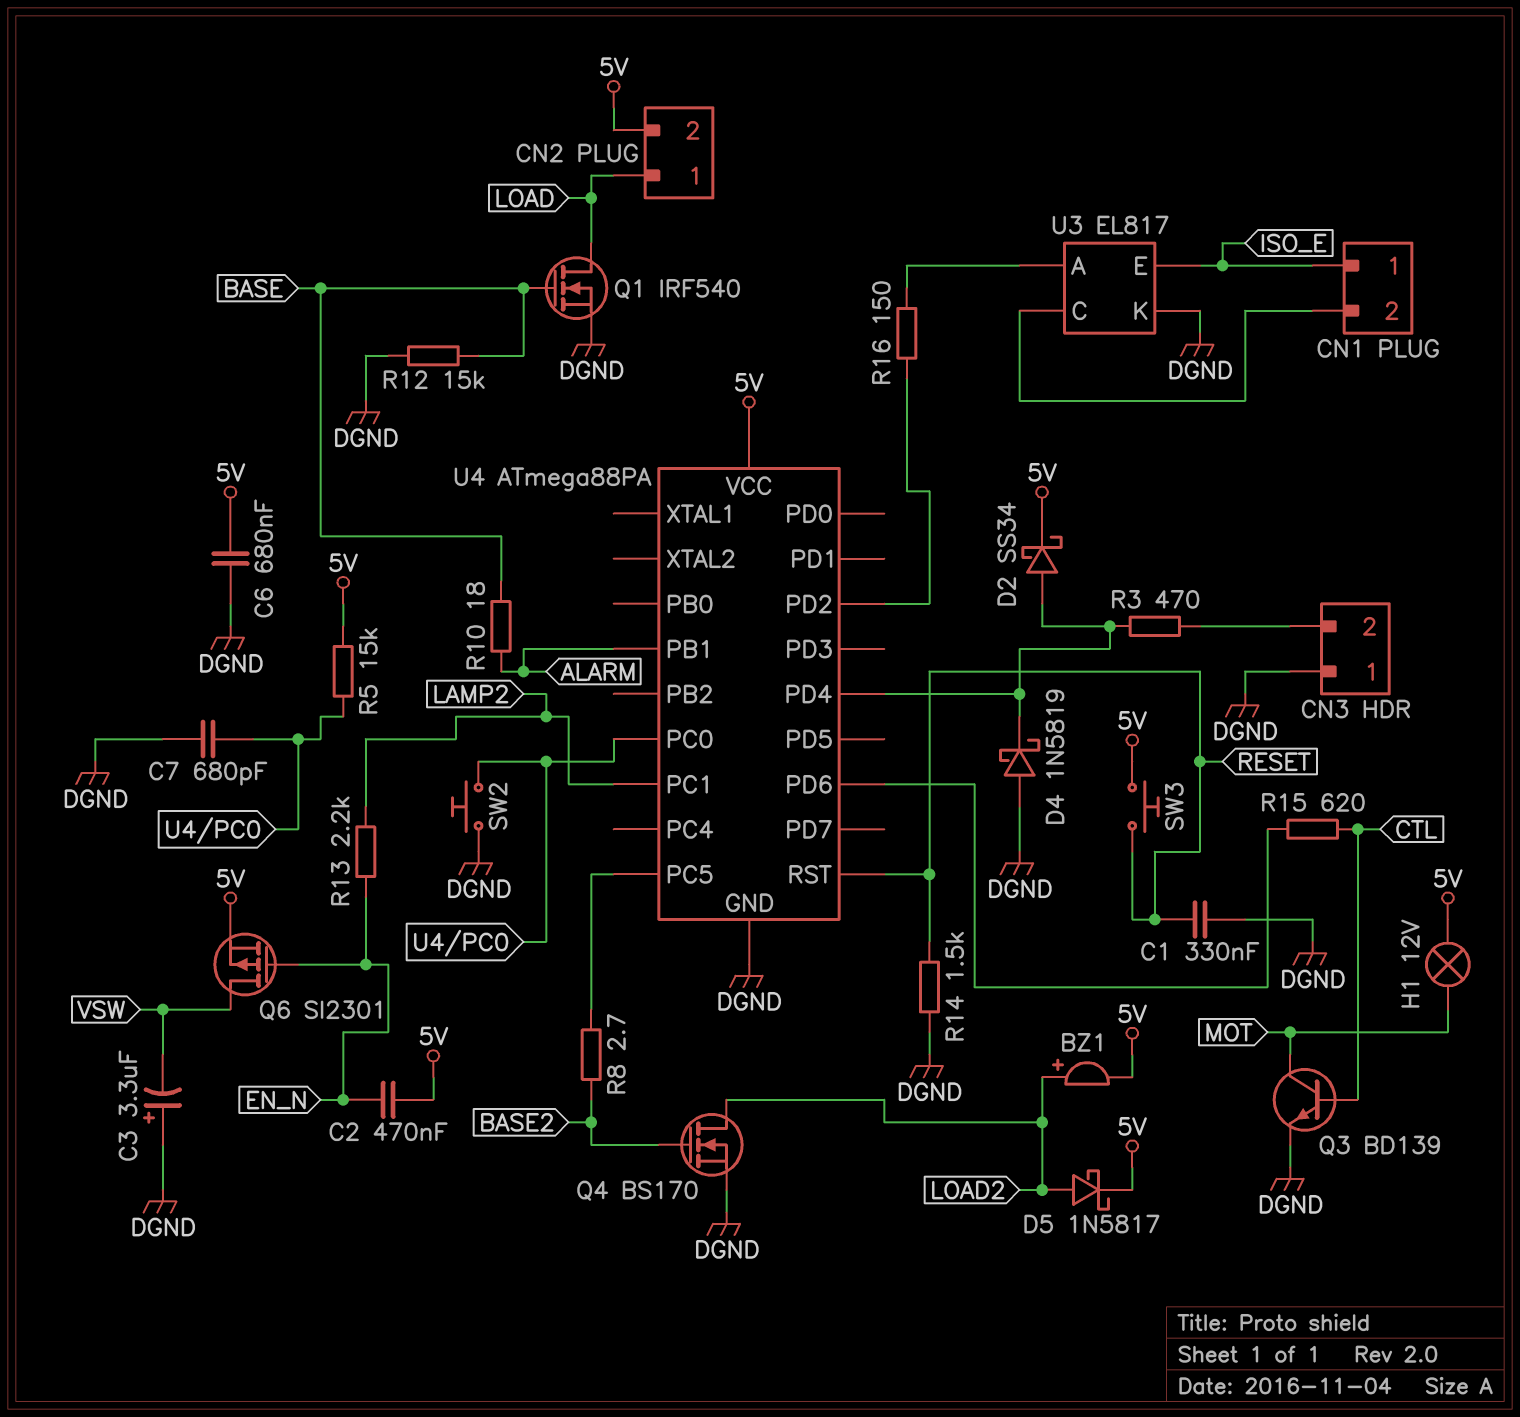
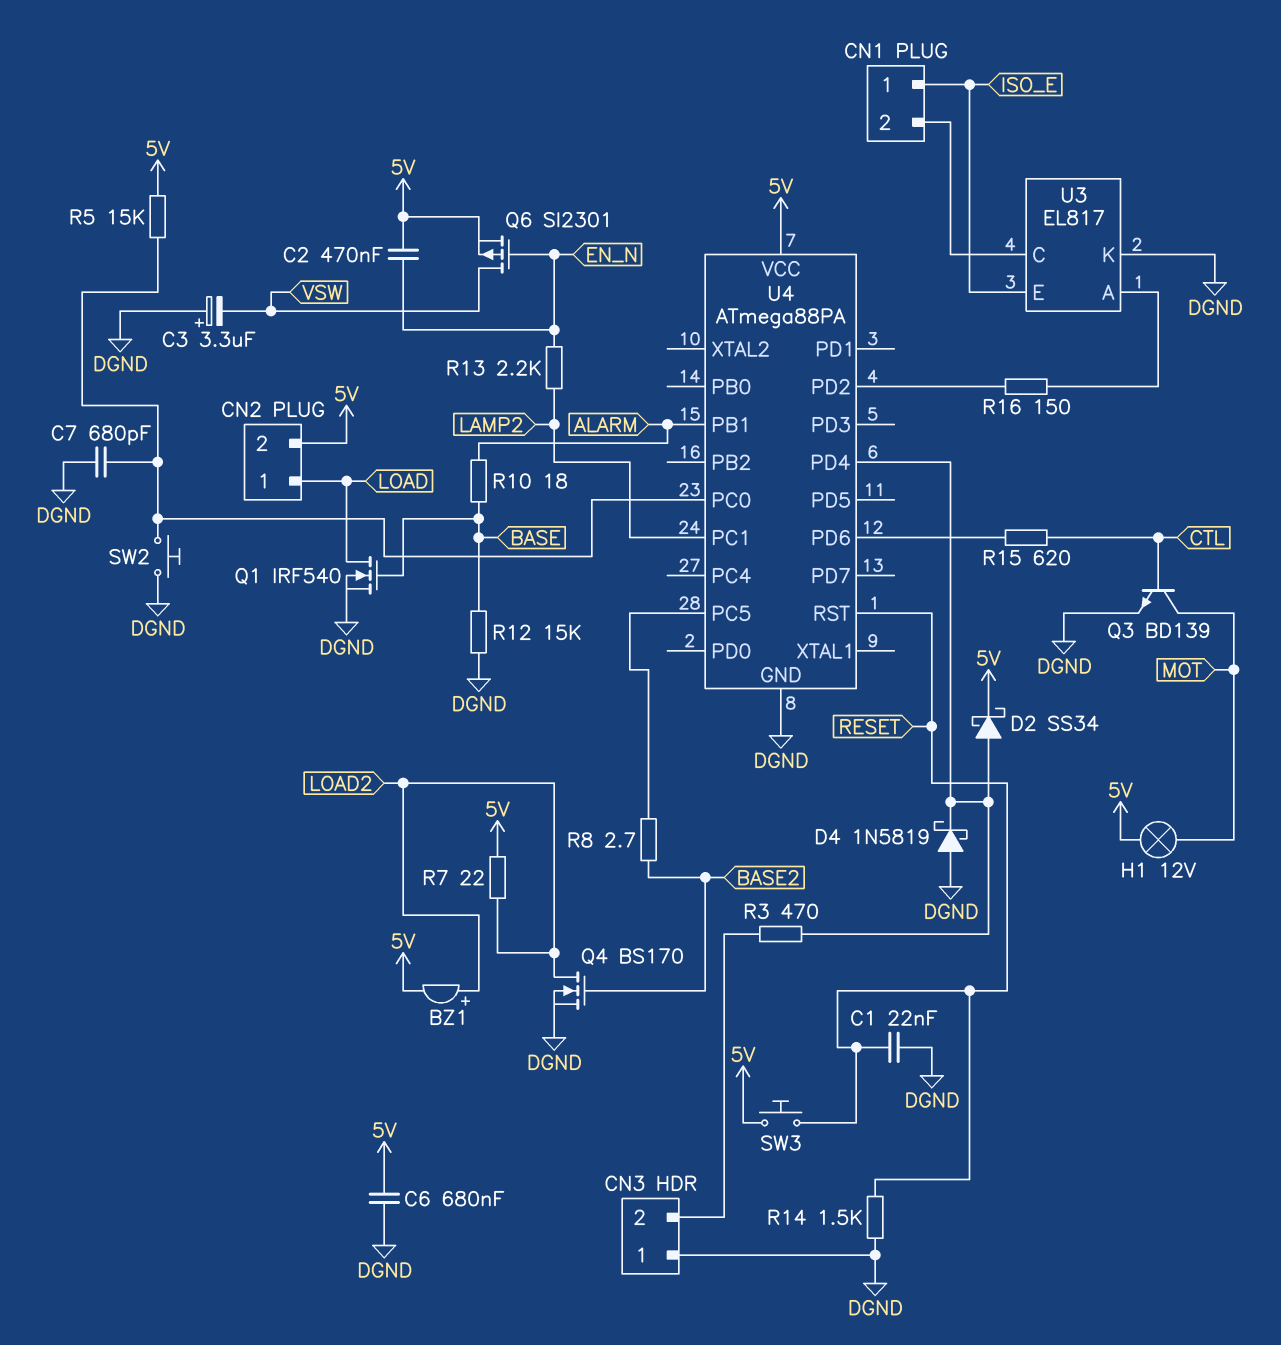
C1: 330nF (DGND, RESET) -> 22nF (DGND, RESET)
D5: schottky 1N5817 (A LOAD2, K 5V) -> none
R7: none -> 22 (5V, LOAD2)

